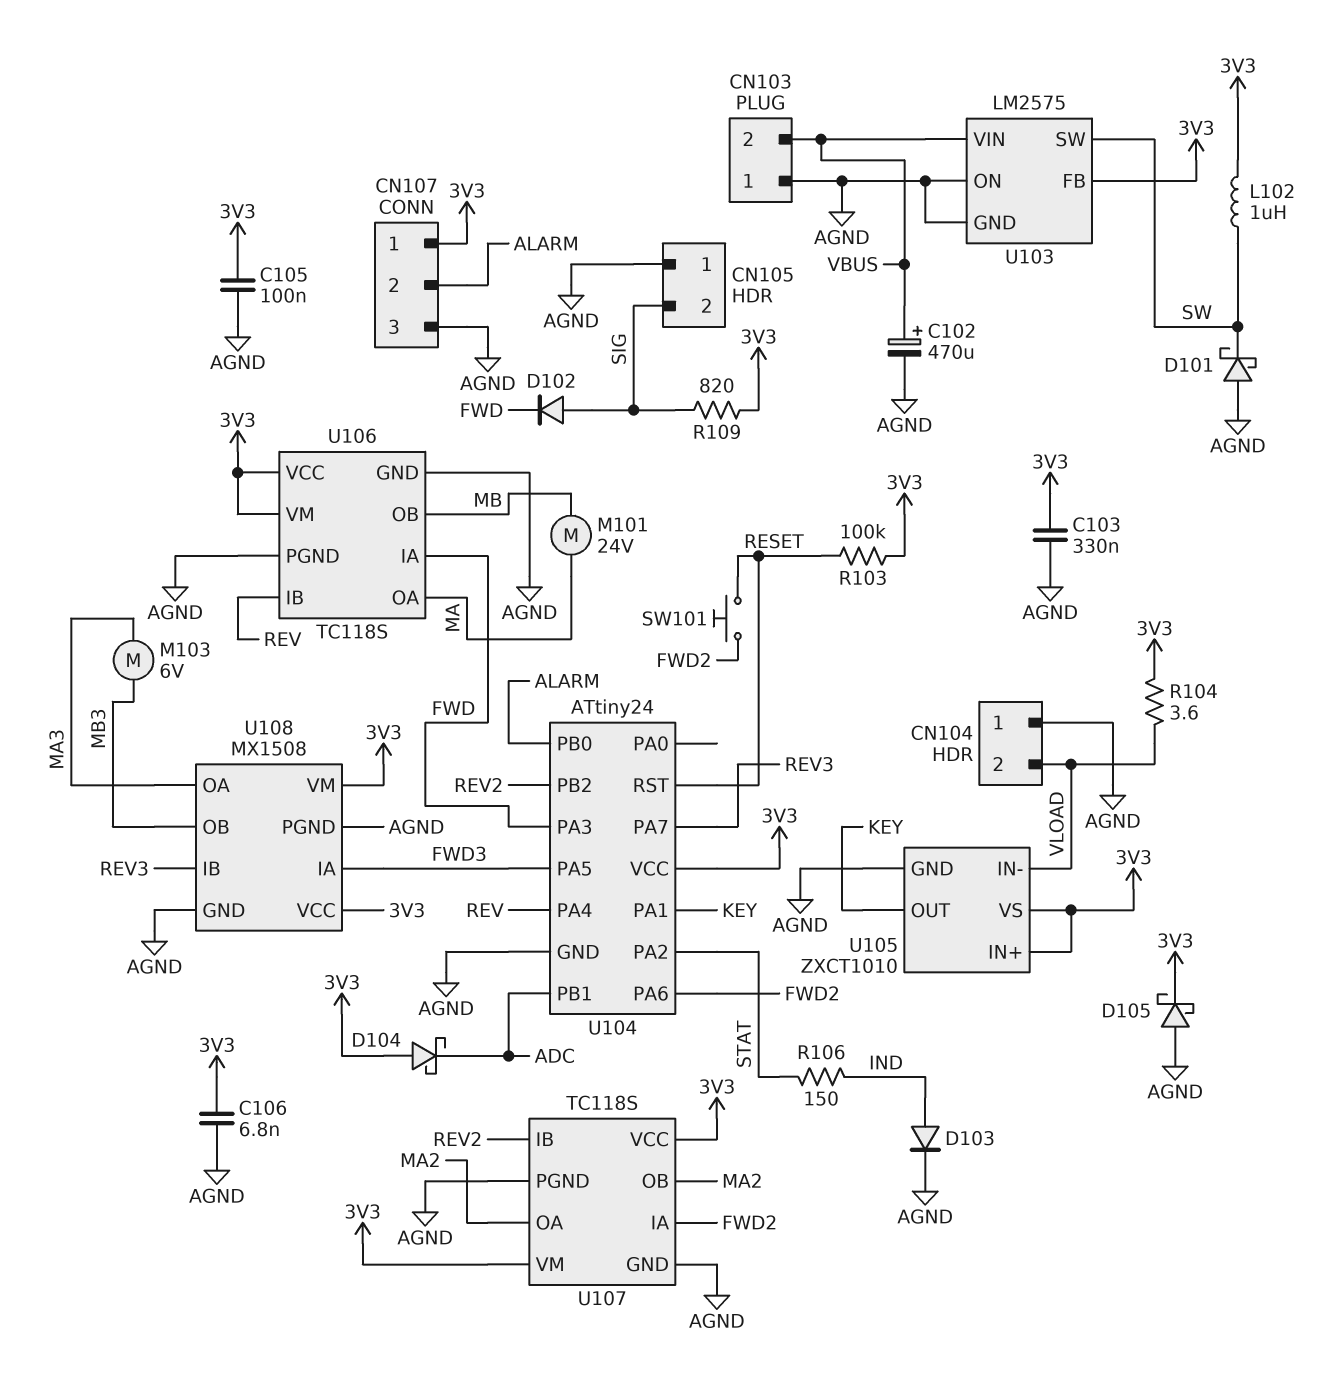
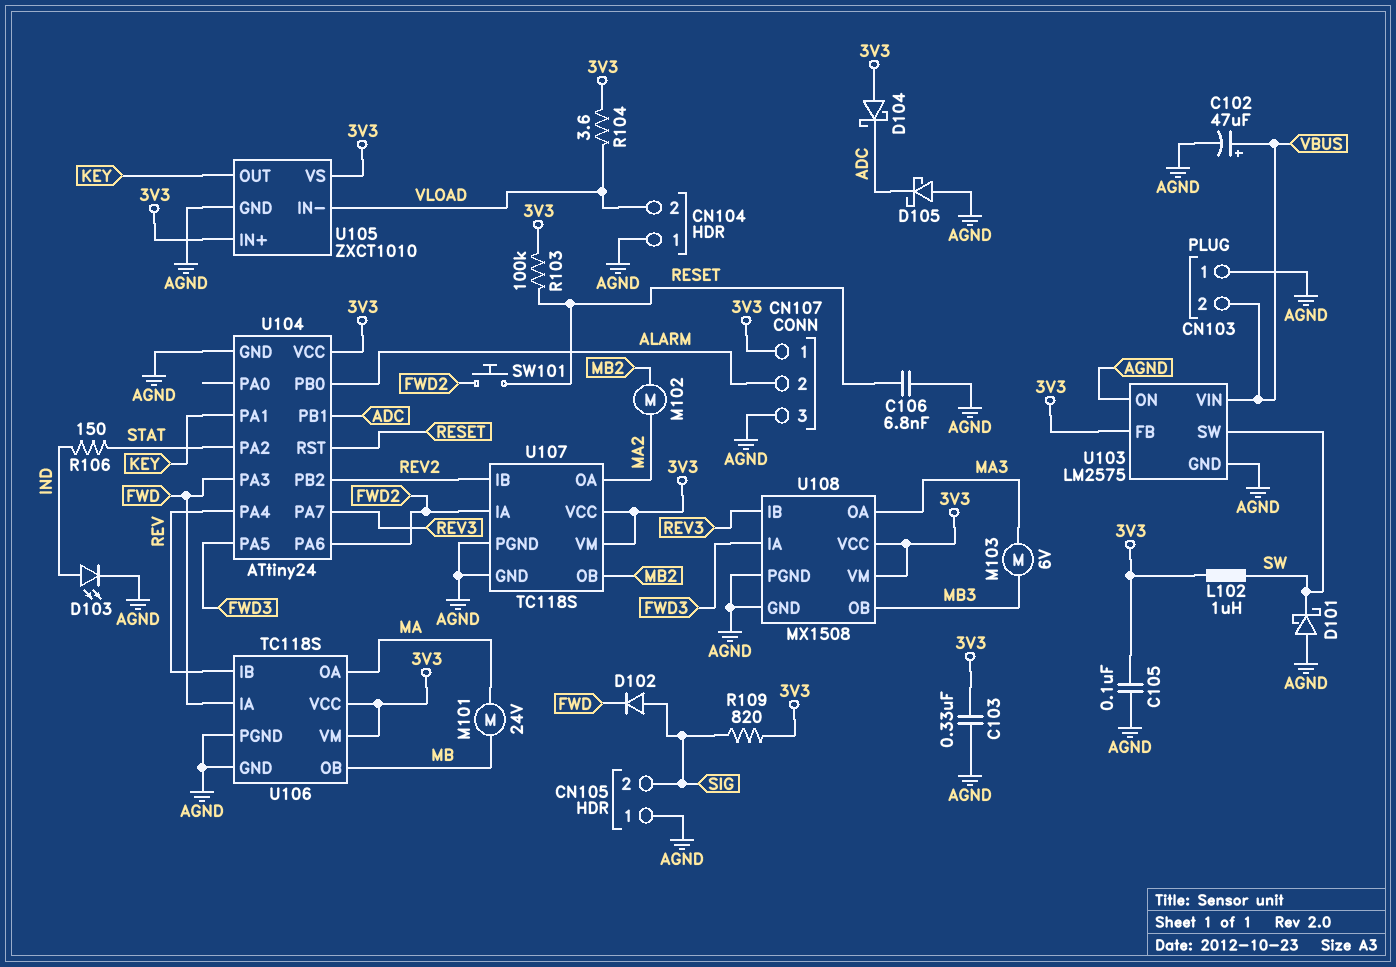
C102: 470uF (plus VBUS, minus AGND) -> 47uF (plus VBUS, minus AGND)
C106: 6.8nF (3V3, AGND) -> 6.8nF (AGND, RESET)
D103: diode (A IND, K AGND) -> LED (A IND, K AGND)
D105: schottky (A AGND, K 3V3) -> schottky (A AGND, K ADC)
M102: none -> motor (MA2, MB2)
U107 pin OB: MA2 -> MB2

